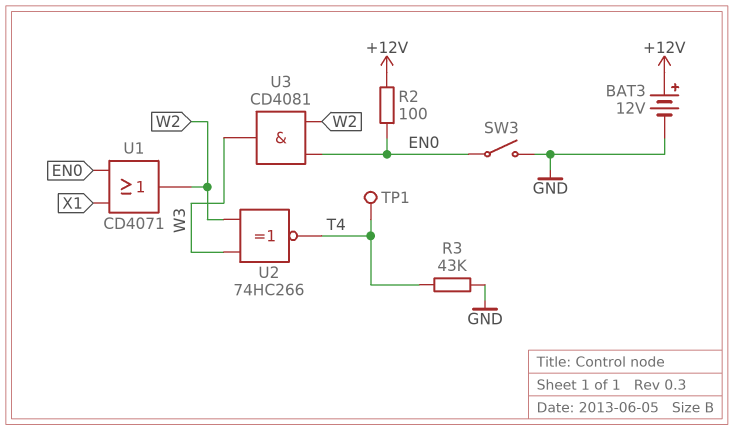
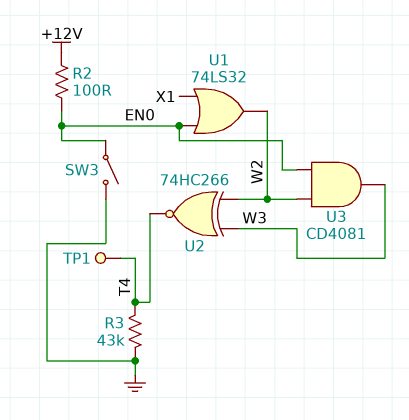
BAT3: 12V (plus +12V, minus GND) -> none
U1: OR CD4071 (in EN0, in X1, out W2) -> OR 74LS32 (in EN0, in X1, out W2)

